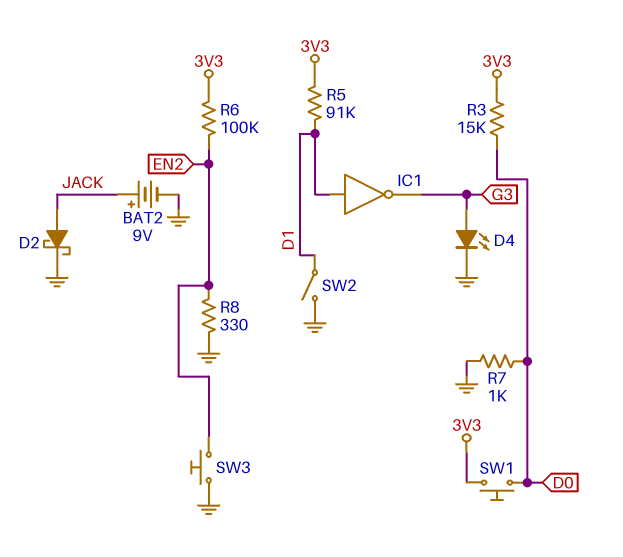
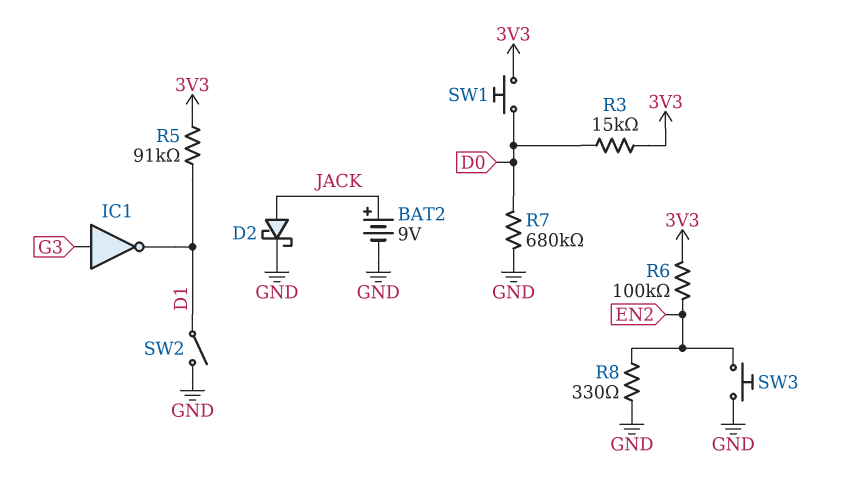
D4: LED (A G3, K GND) -> none
IC1: NOT (in D1, out G3) -> NOT (in G3, out D1)
R7: 1k (D0, GND) -> 680k (D0, GND)

